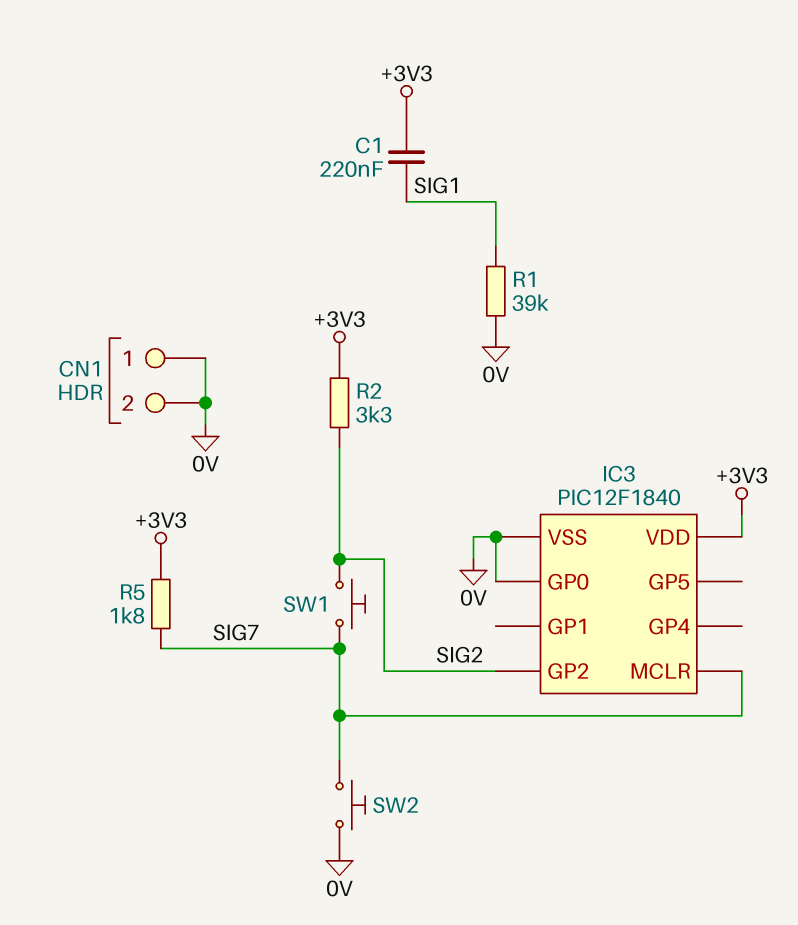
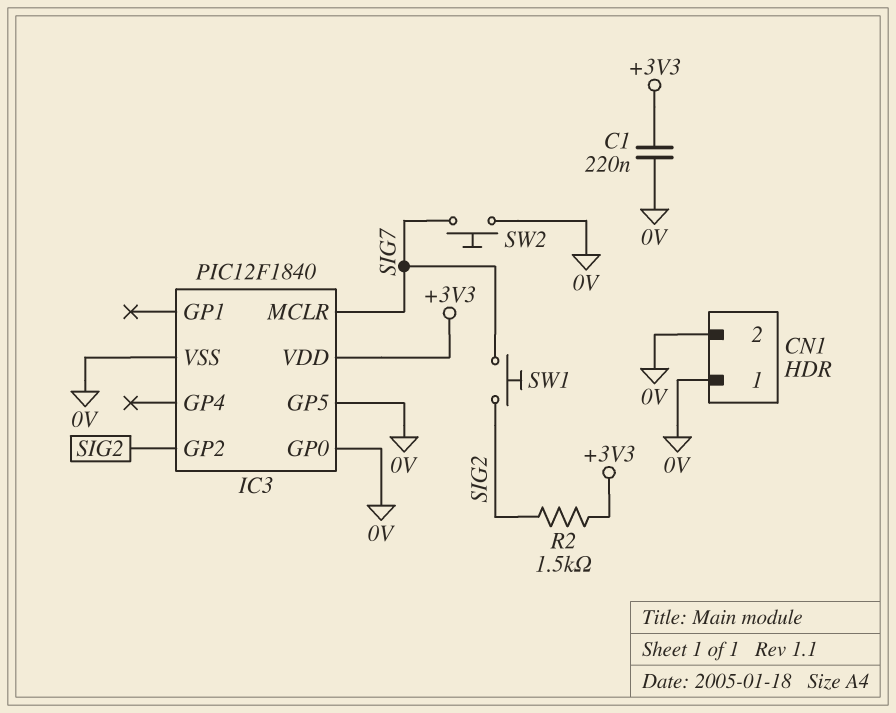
C1: 220nF (+3V3, SIG1) -> 220nF (+3V3, 0V)
IC3 pin GP5: none -> 0V
R1: 39k (0V, SIG1) -> none
R2: 3.3k (+3V3, SIG2) -> 1.5k (+3V3, SIG2)
R5: 1.8k (+3V3, SIG7) -> none

